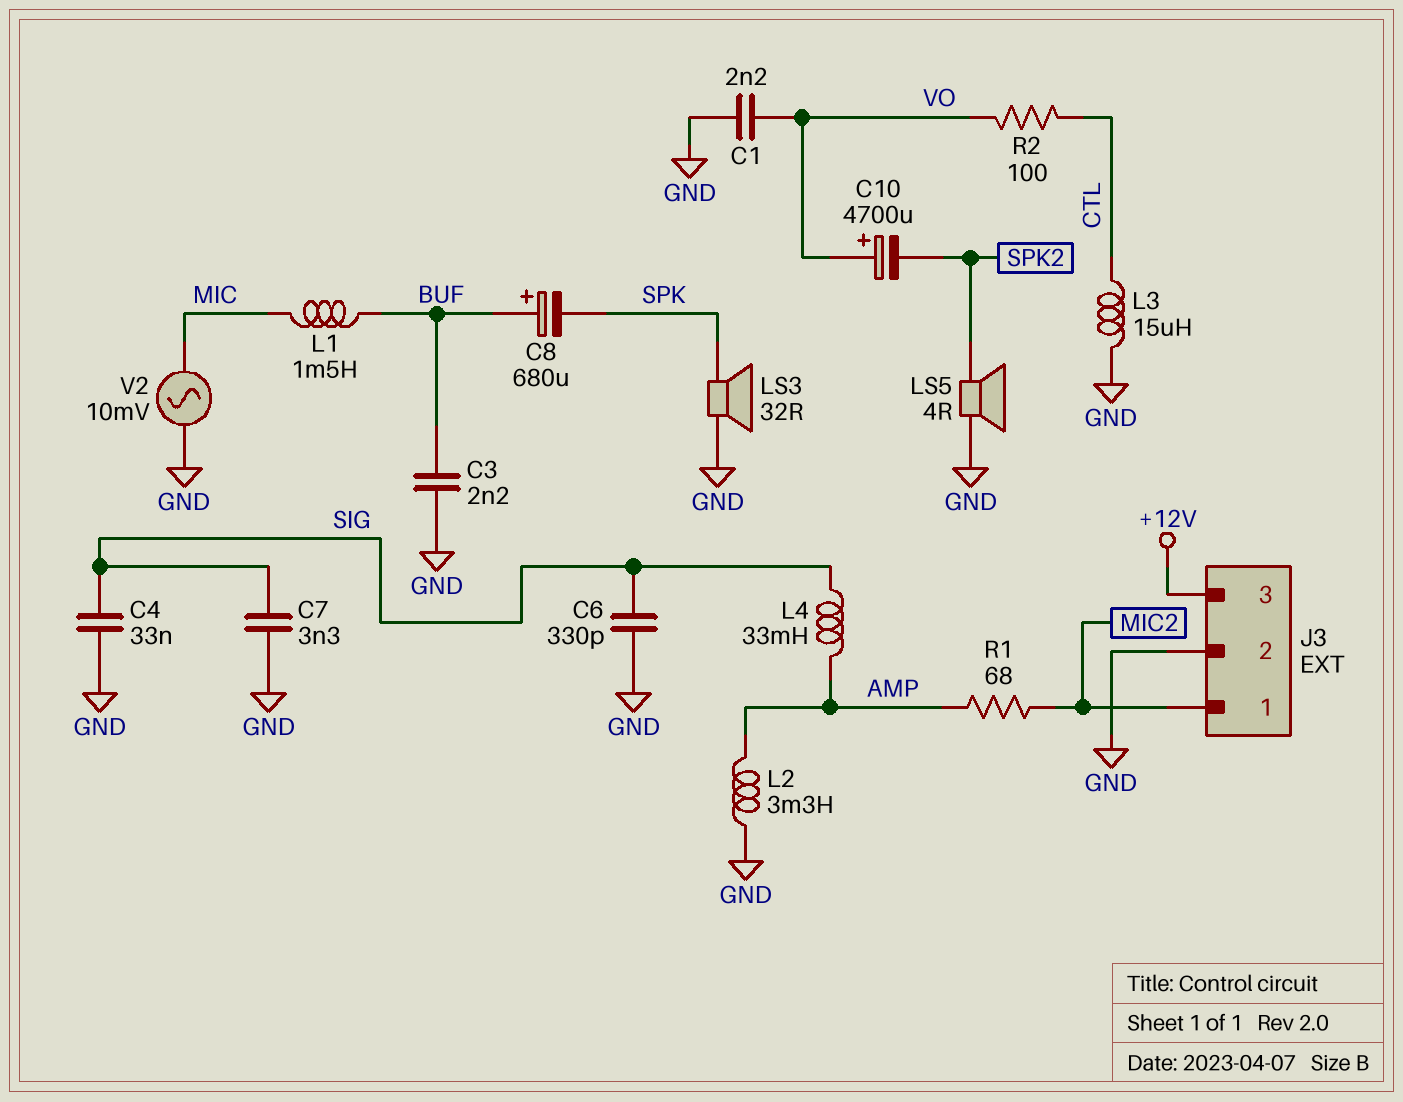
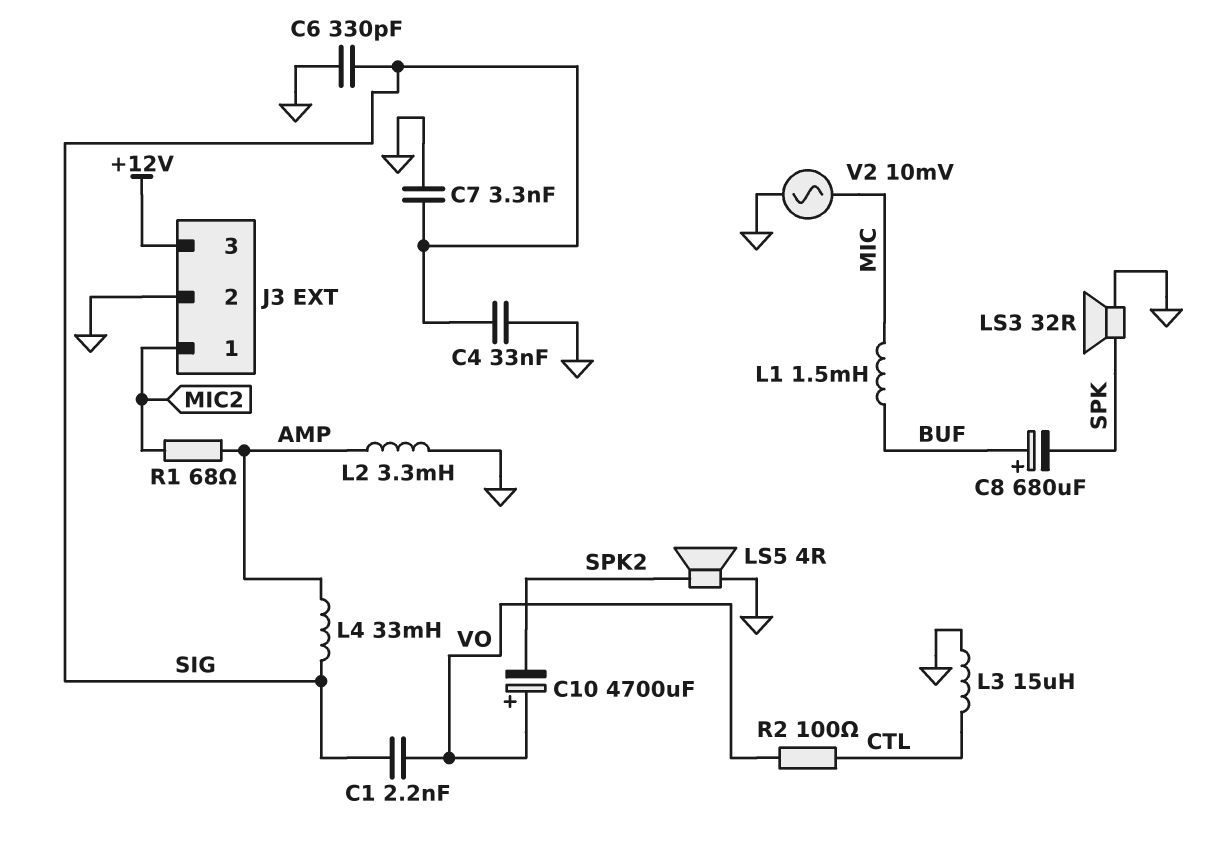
C1: 2.2nF (GND, VO) -> 2.2nF (SIG, VO)
C3: 2.2nF (BUF, GND) -> none

